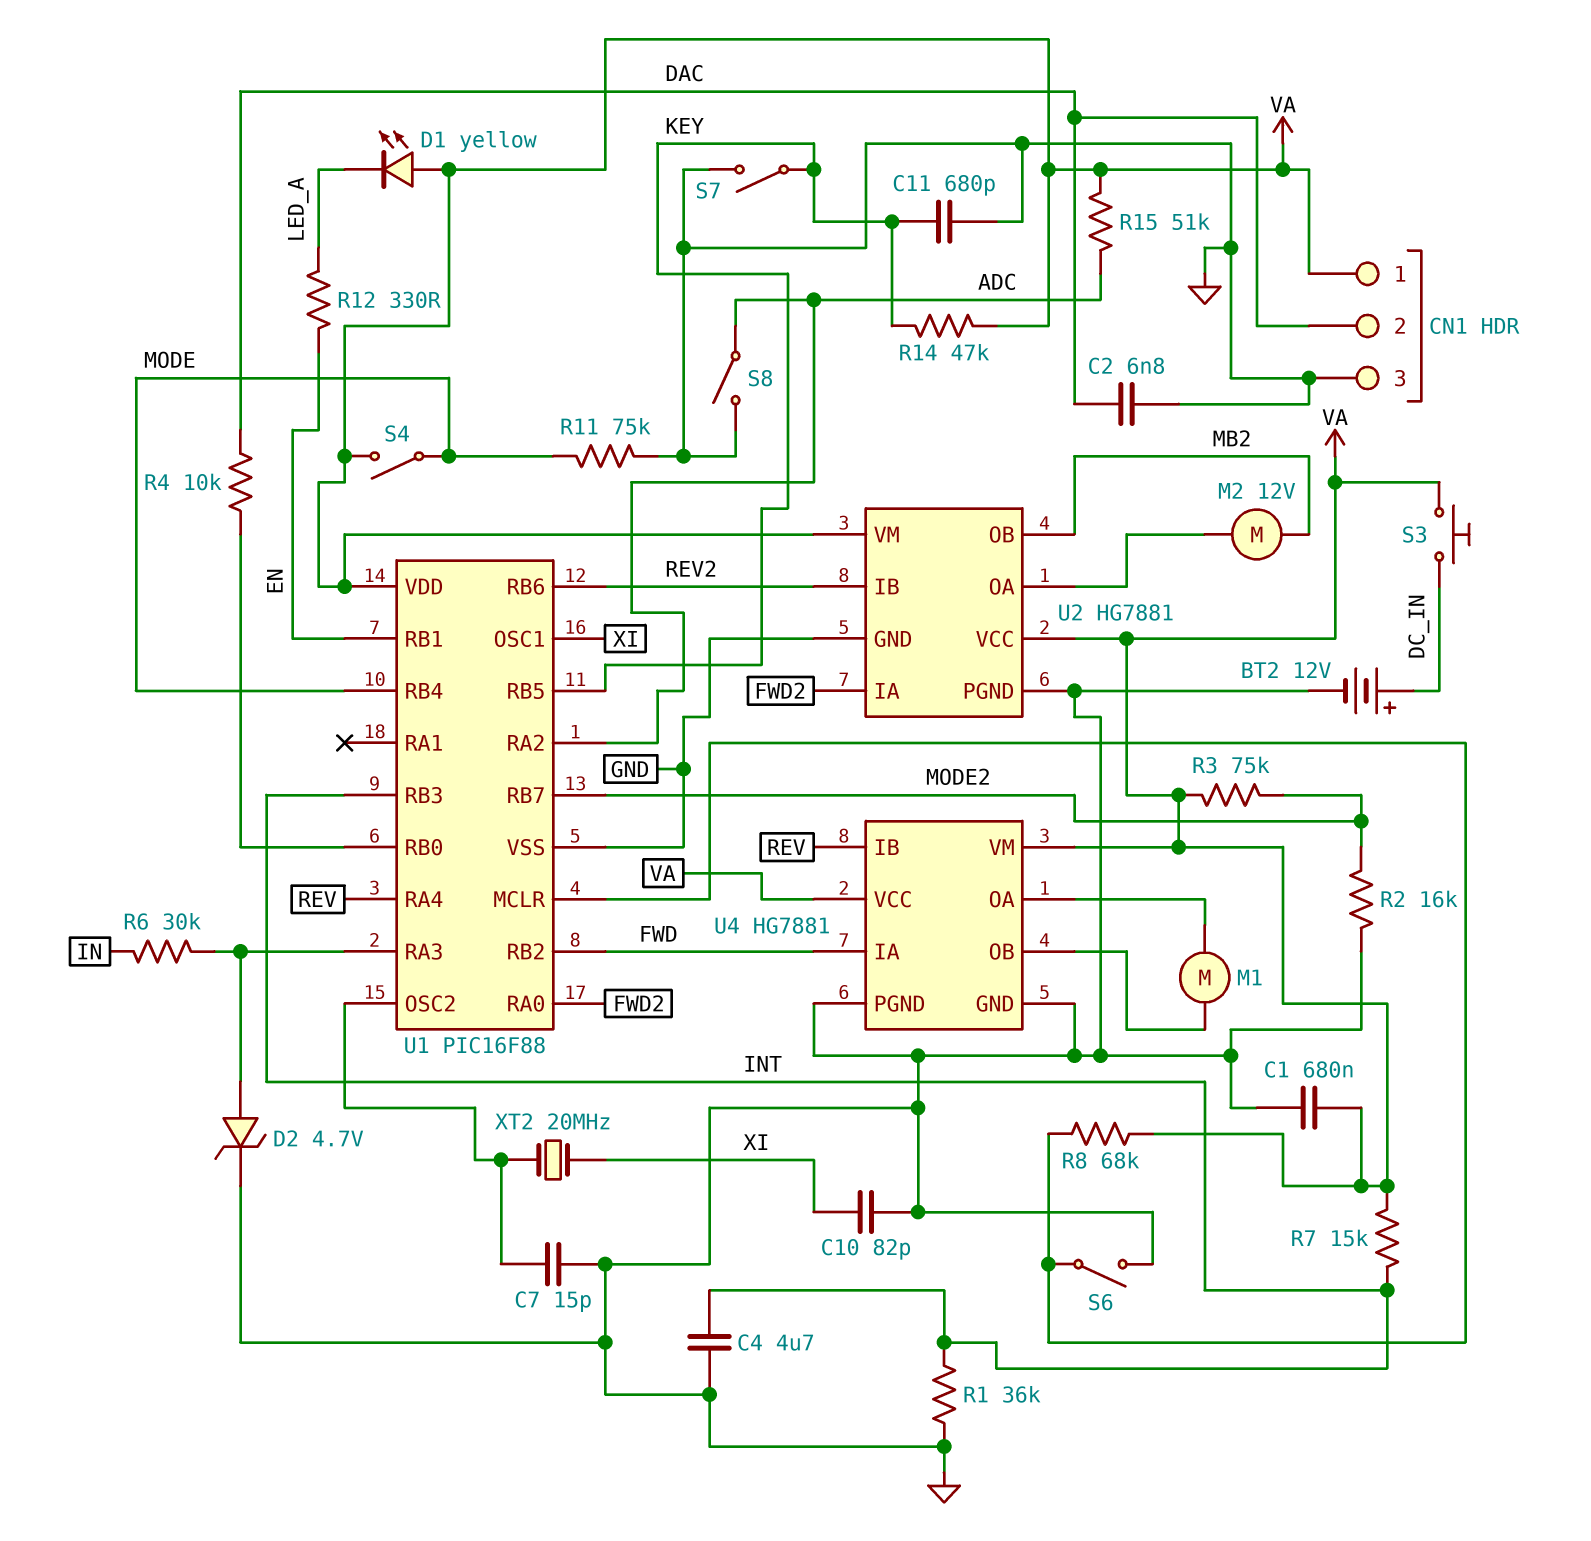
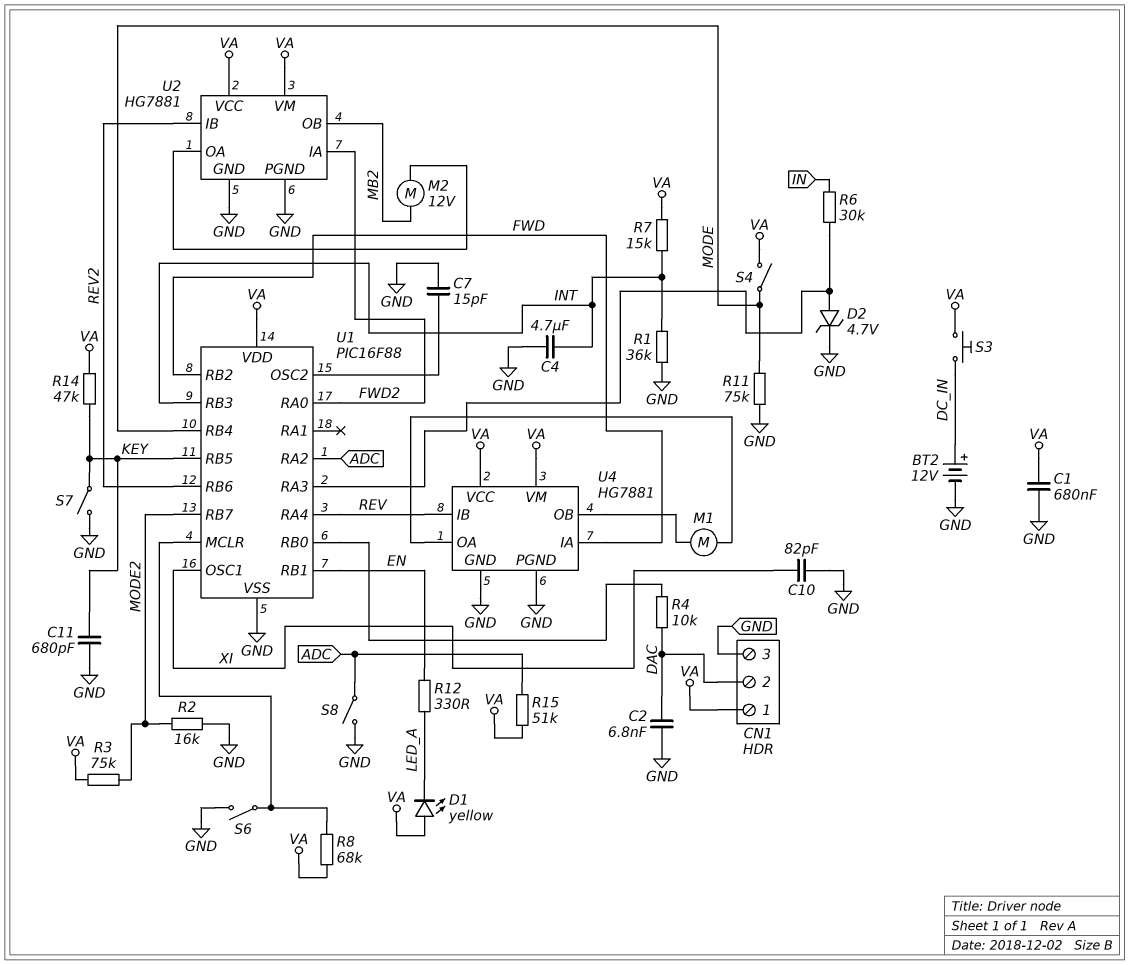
XT2: 20MHz (U1/OSC2, XI) -> none

